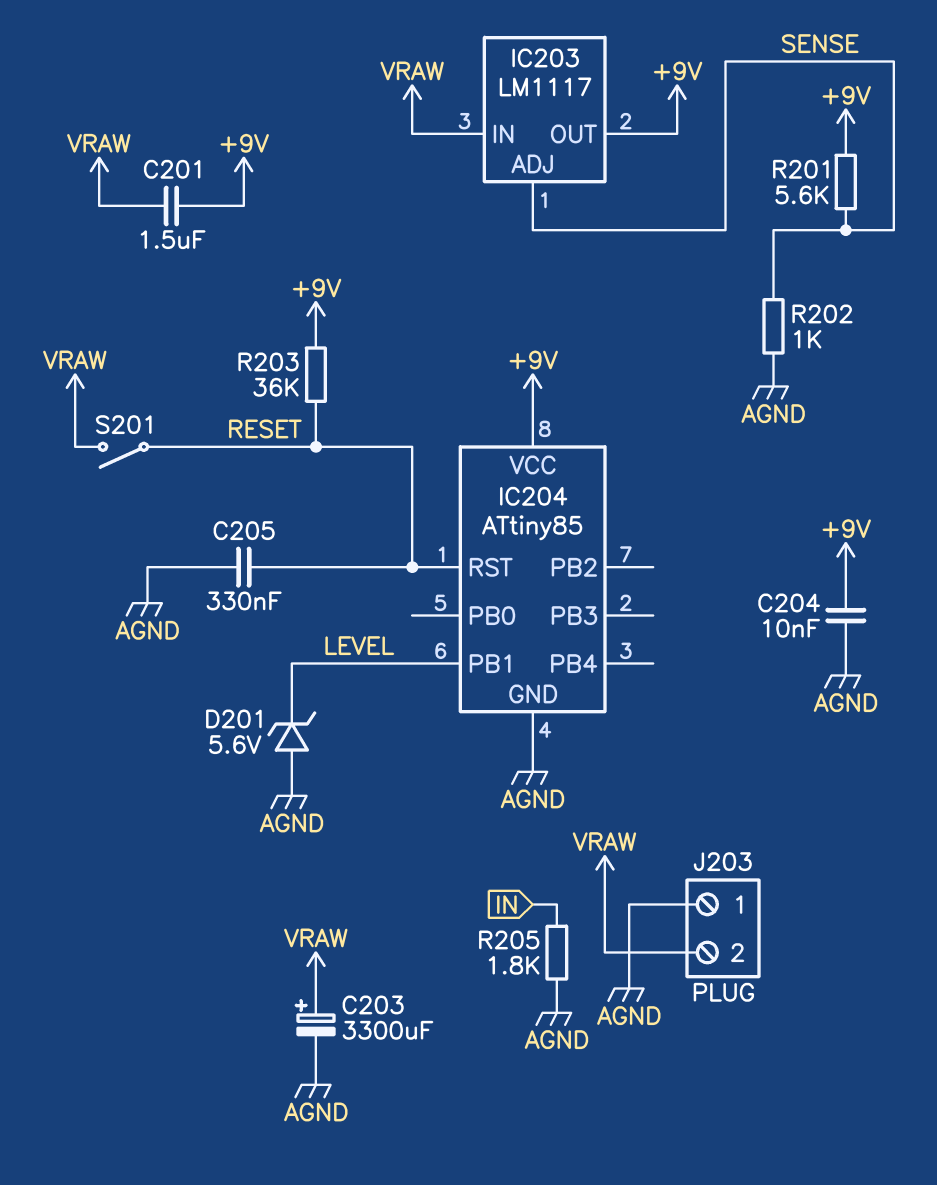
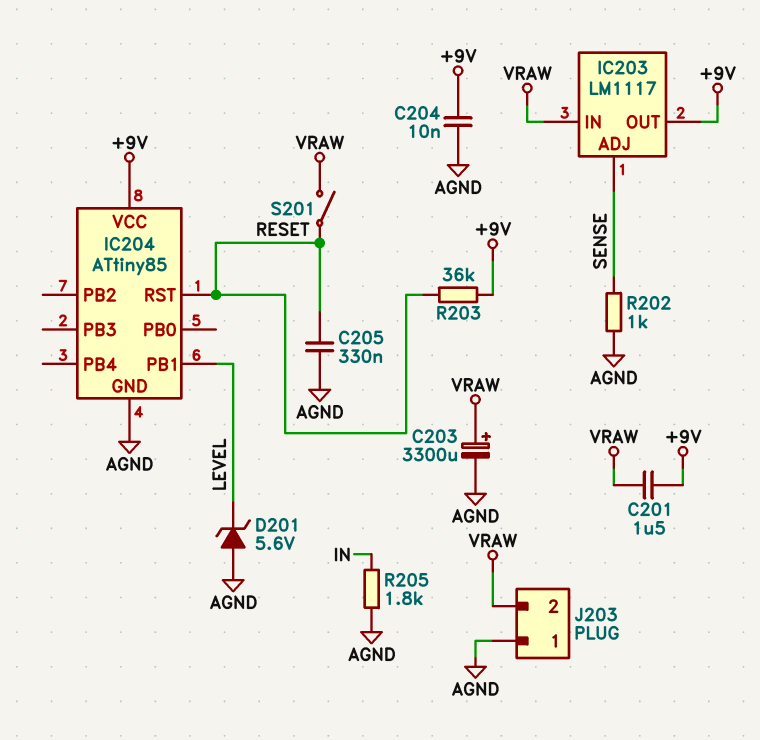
R201: 5.6k (+9V, SENSE) -> none

